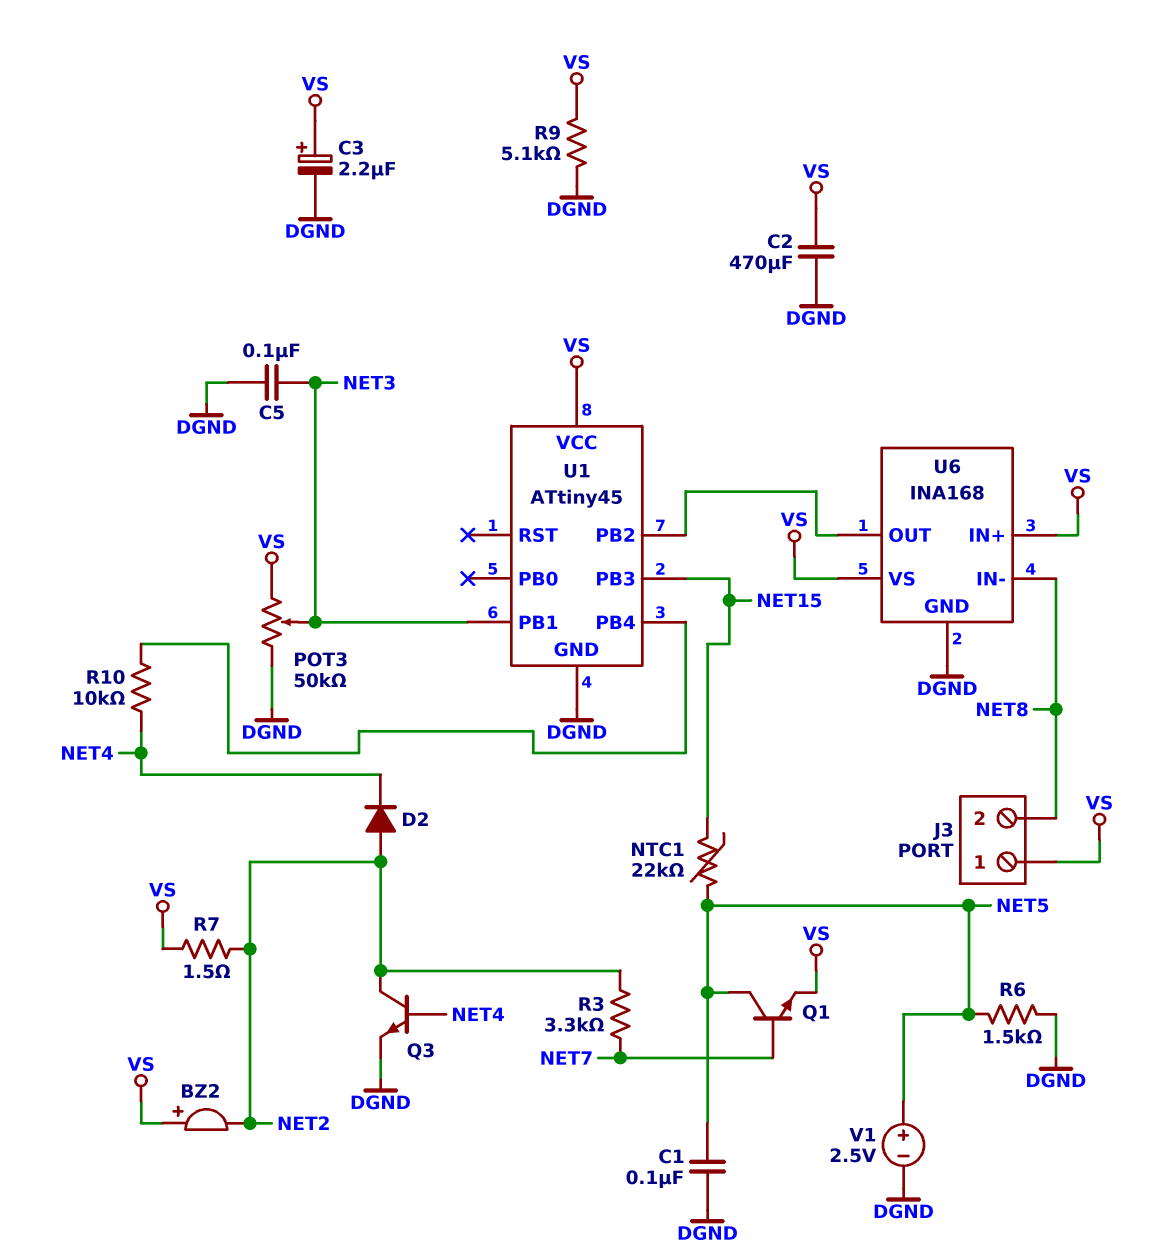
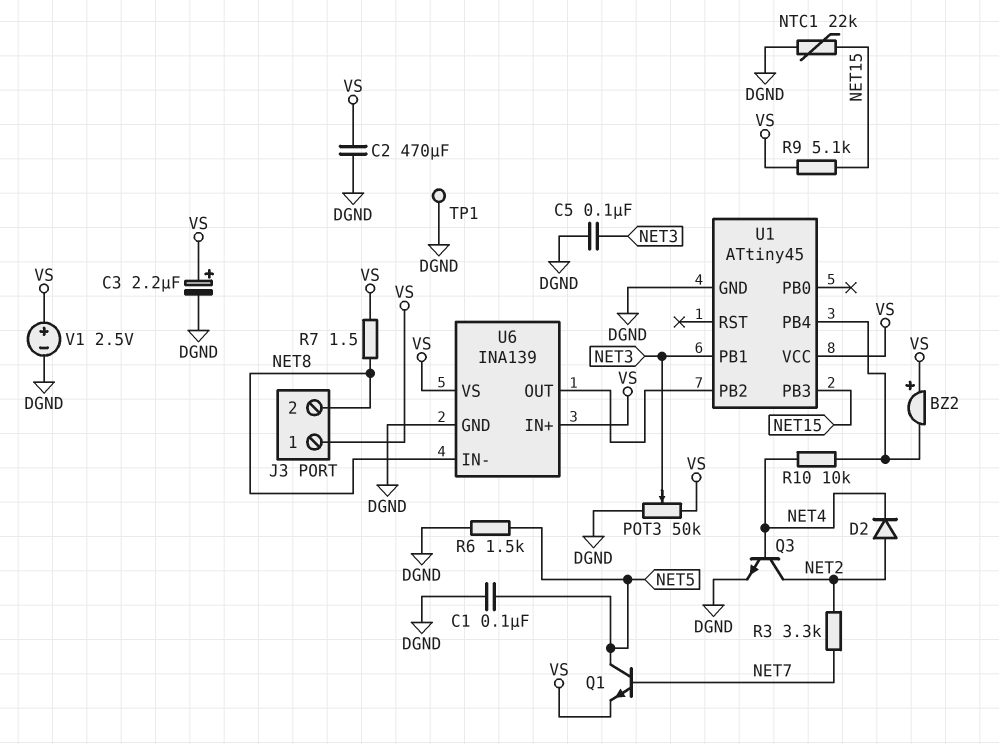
BZ2: buzzer (plus VS, minus NET2) -> buzzer (plus VS, minus U1/PB4)
NTC1: 22k (NET5, NET15) -> 22k (DGND, NET15)
R7: 1.5 (NET2, VS) -> 1.5 (NET8, VS)
R9: 5.1k (DGND, VS) -> 5.1k (NET15, VS)
TP1: none -> test point (DGND)
U6: INA168 -> INA139
V1: 2.5V (plus NET5, minus DGND) -> 2.5V (plus VS, minus DGND)

